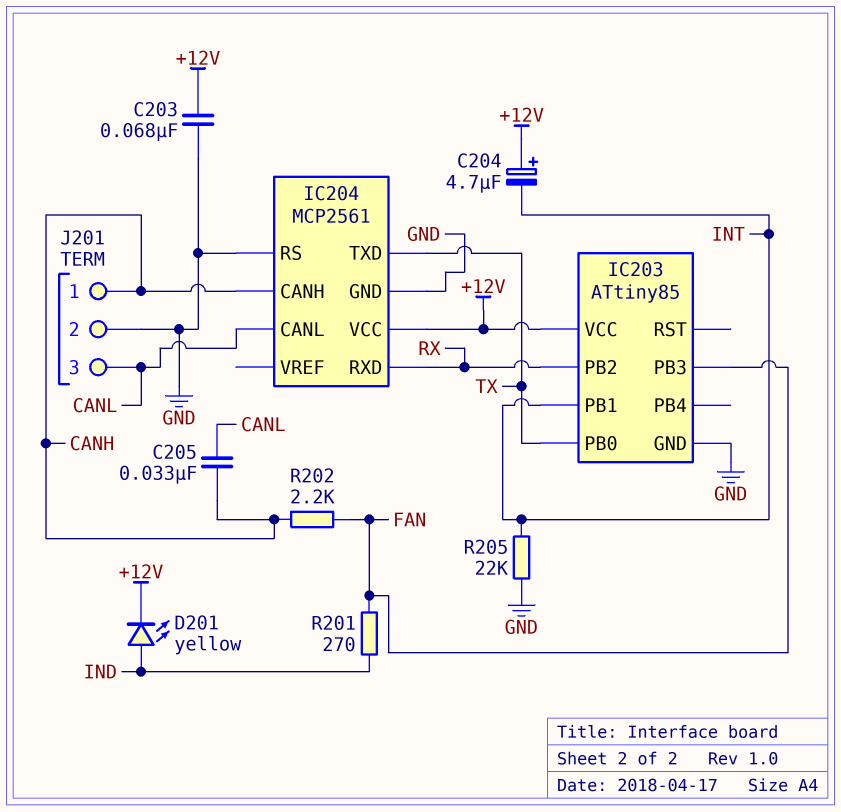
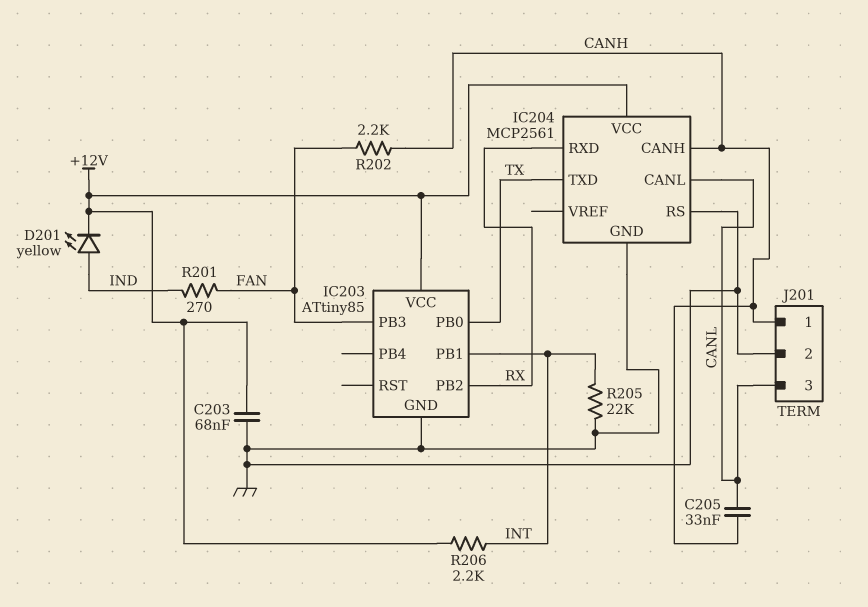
C204: 4.7uF (plus +12V, minus INT) -> none
R206: none -> 2.2k (+12V, INT)

